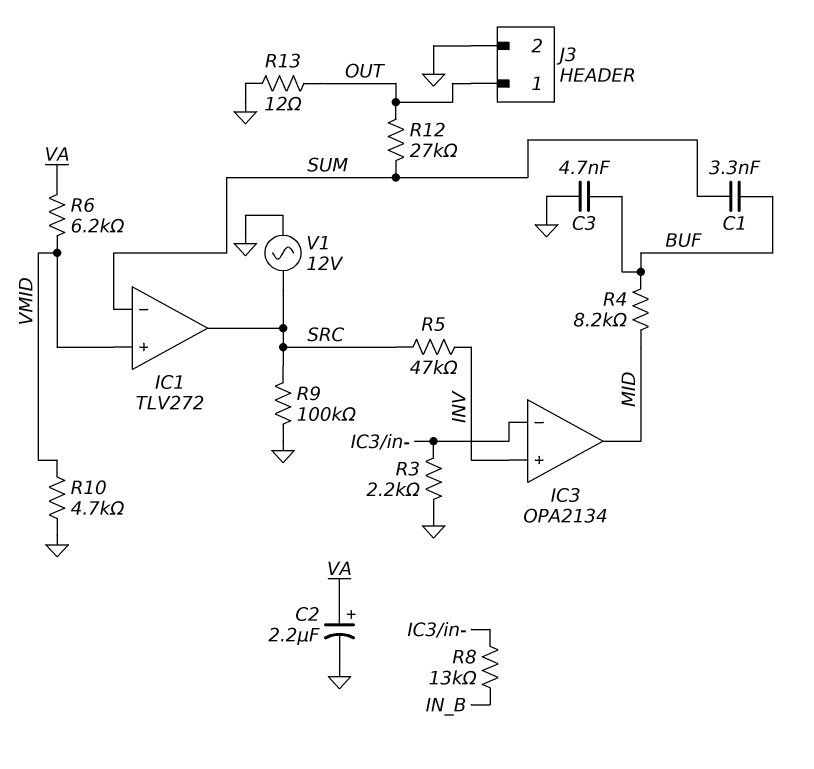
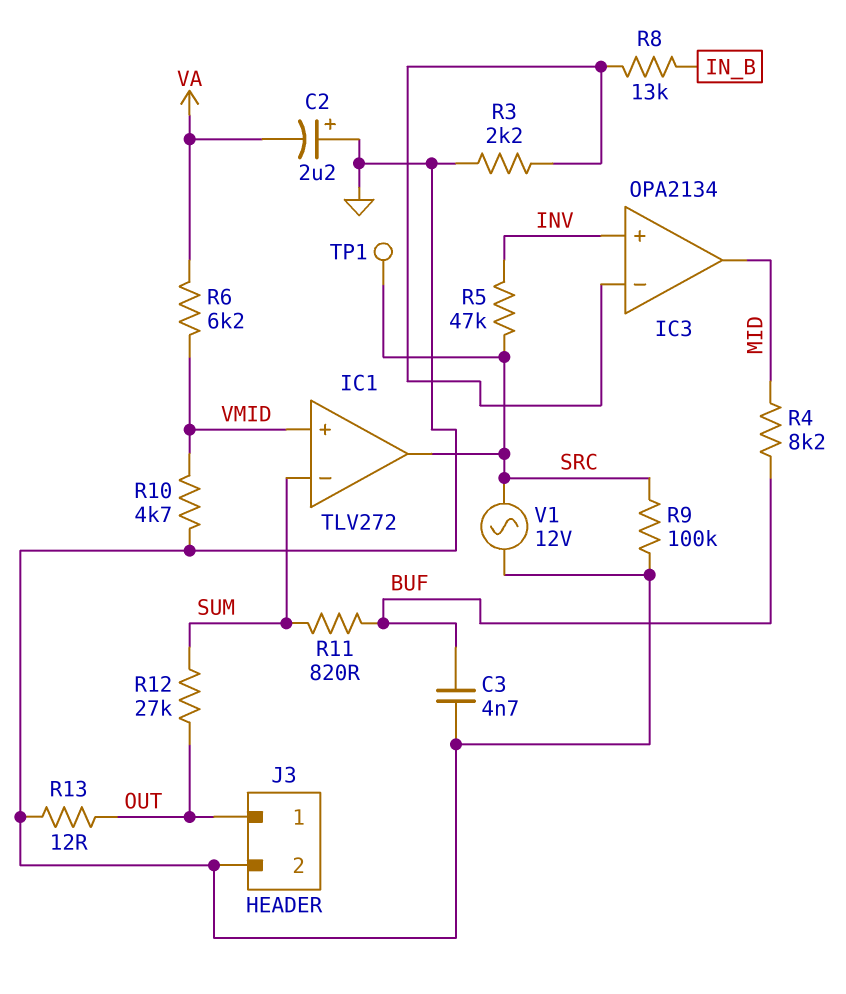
C1: 3.3nF (BUF, SUM) -> none
C2: 2.2uF (plus VA, minus GND) -> 2.2uF (plus GND, minus VA)
R11: none -> 820 (BUF, SUM)
TP1: none -> test point (SRC)

